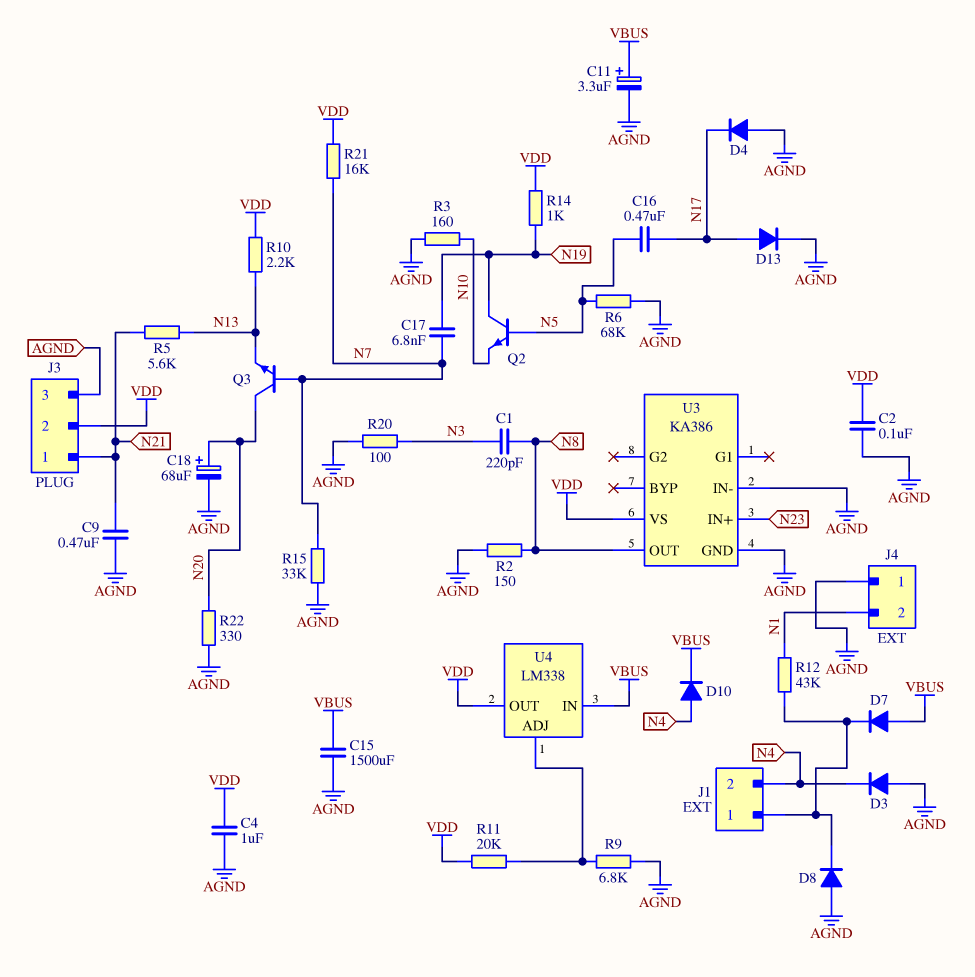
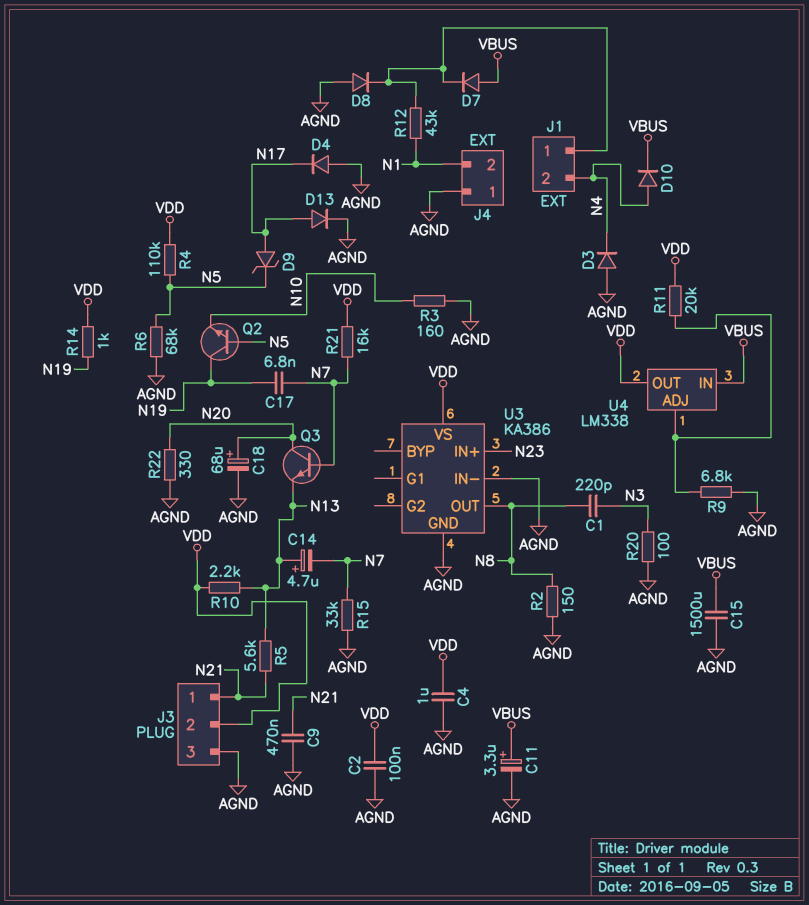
C14: none -> 4.7uF (plus N13, minus N7)
C16: 470nF (N5, N17) -> none
D9: none -> zener (A N17, K N5)
R4: none -> 110k (N5, VDD)

